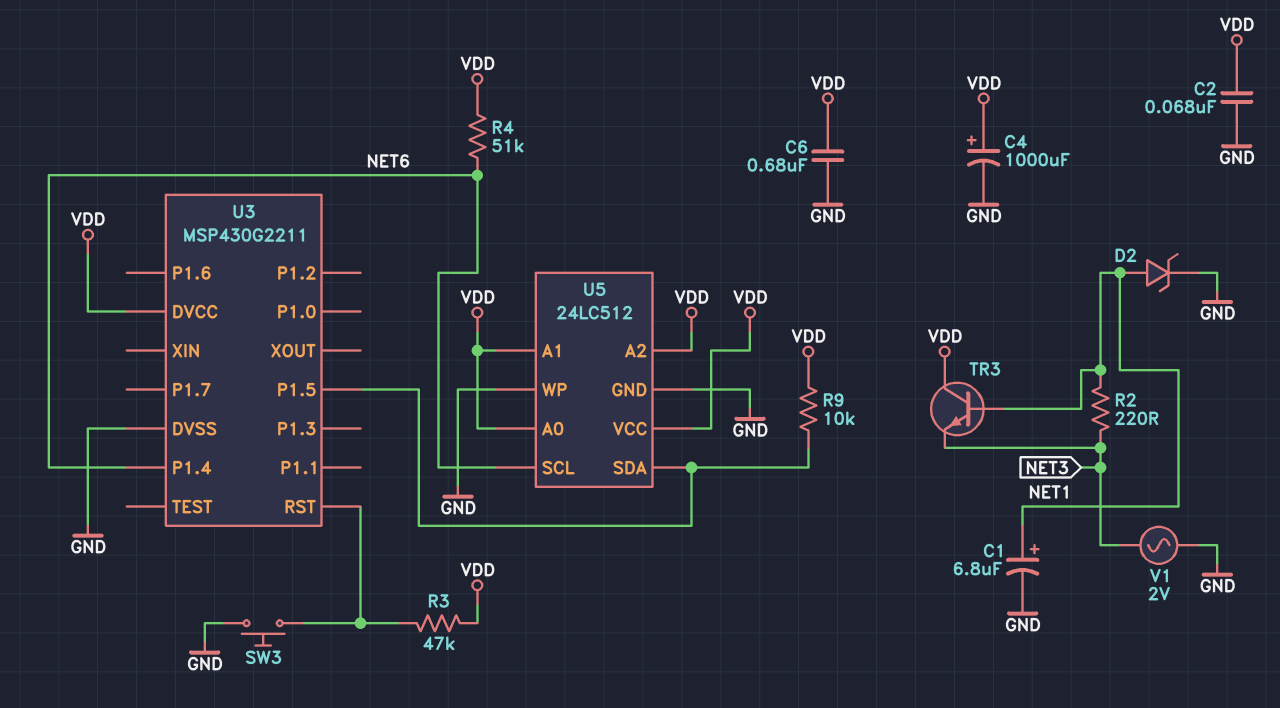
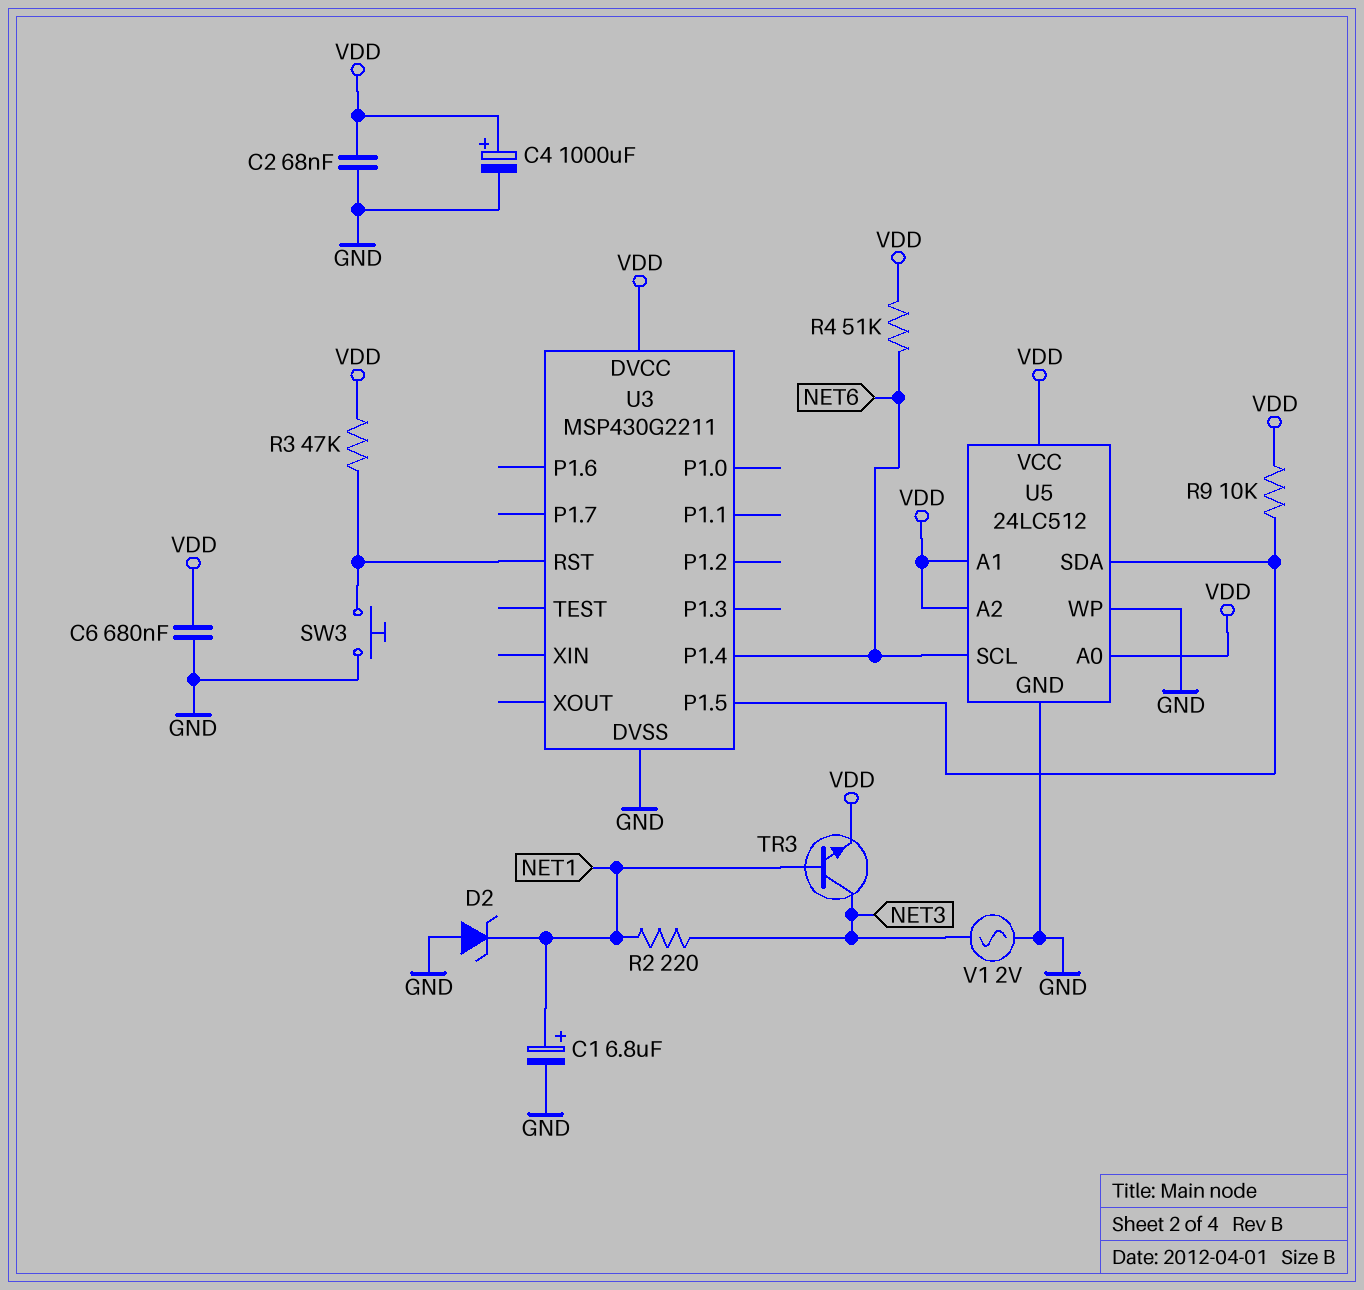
D2: zener (A NET1, K GND) -> zener (A GND, K NET1)
TR3: NPN (B NET1, C VDD, E NET3) -> NPN (B NET1, C NET3, E VDD)

